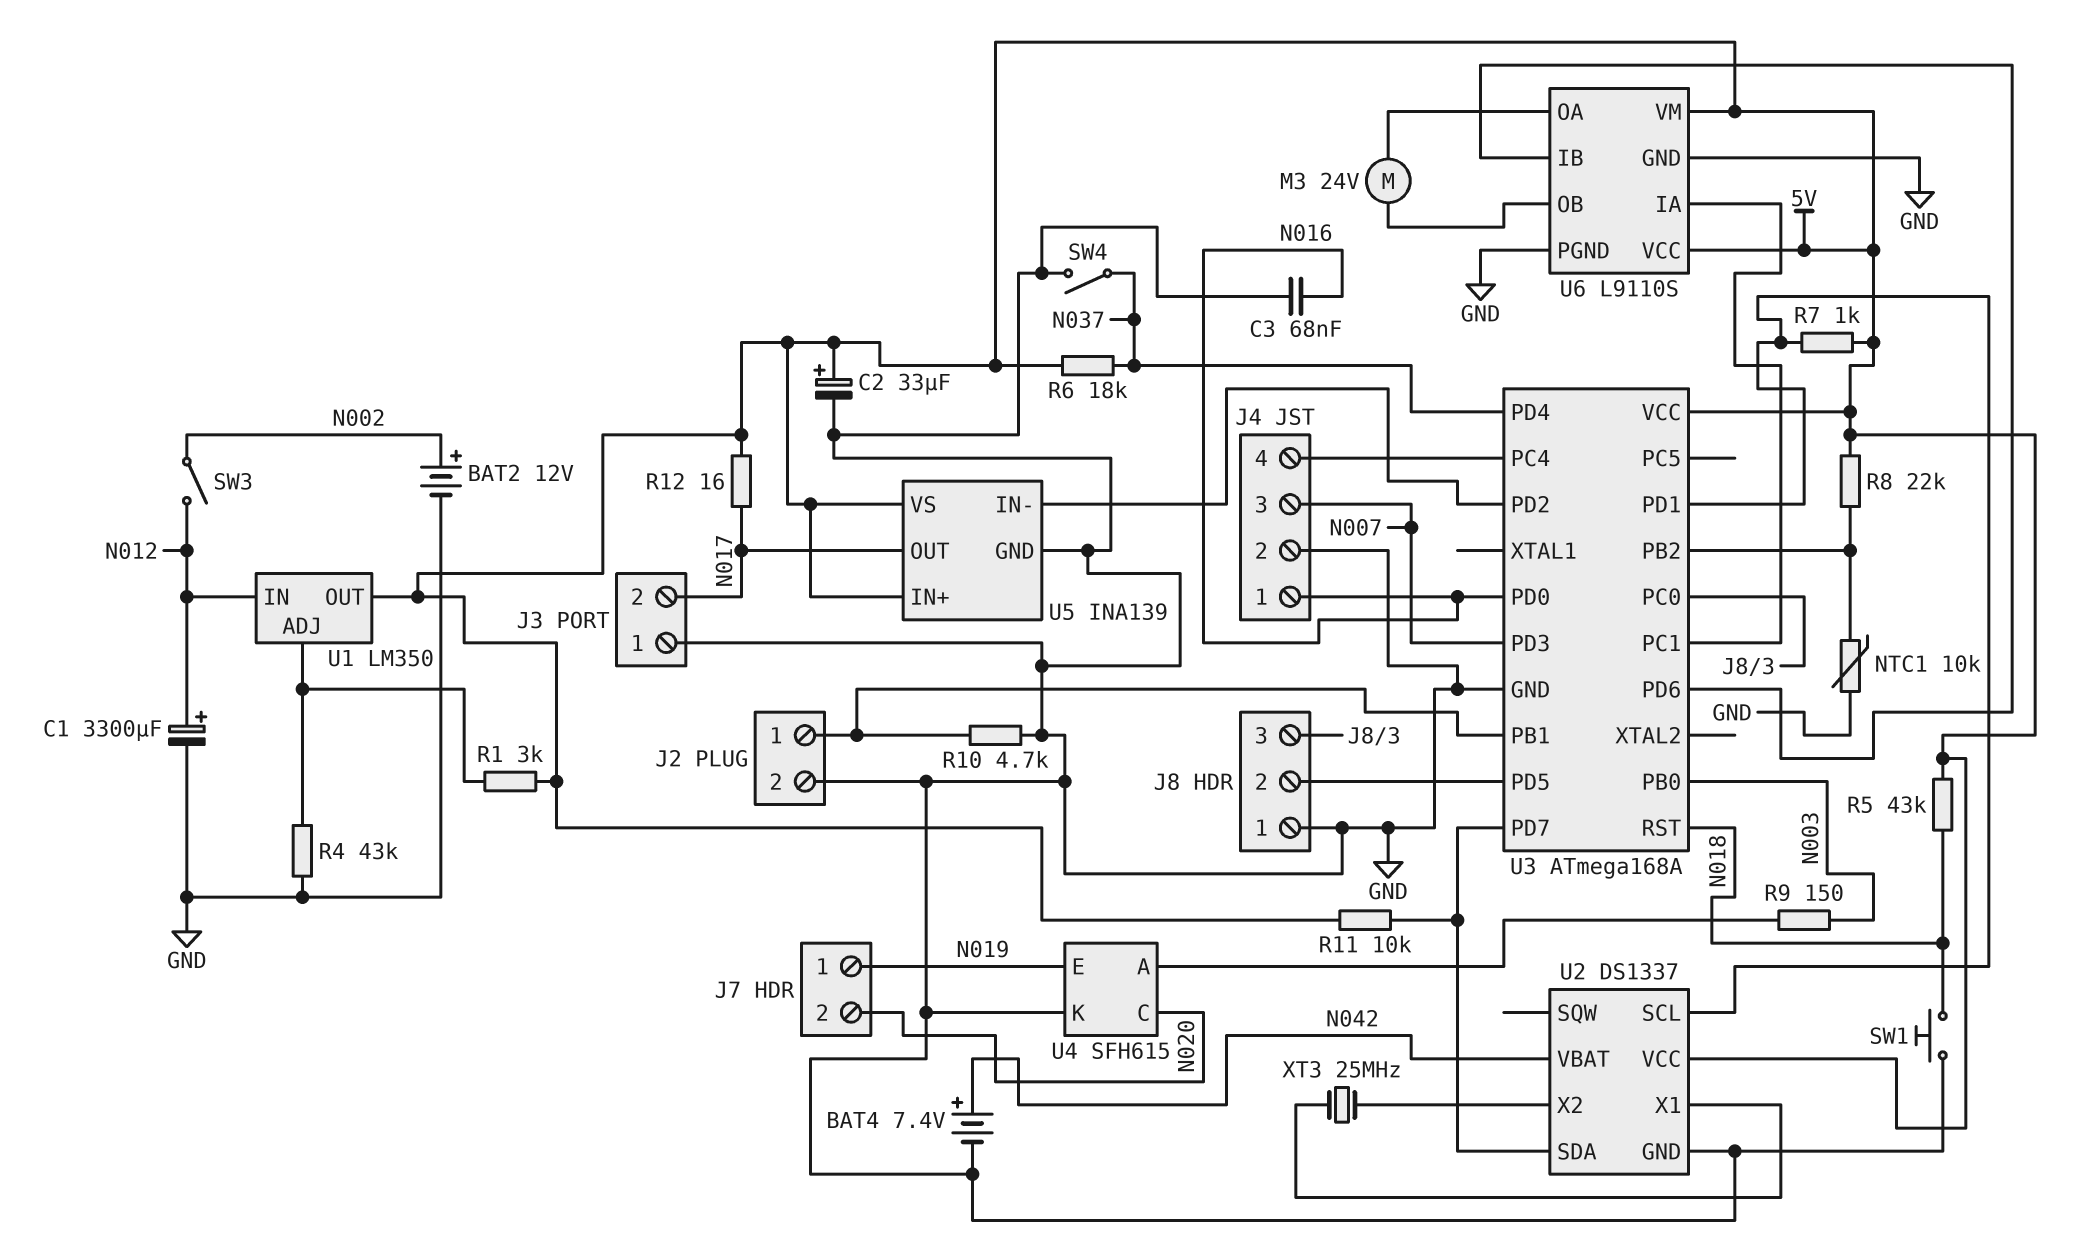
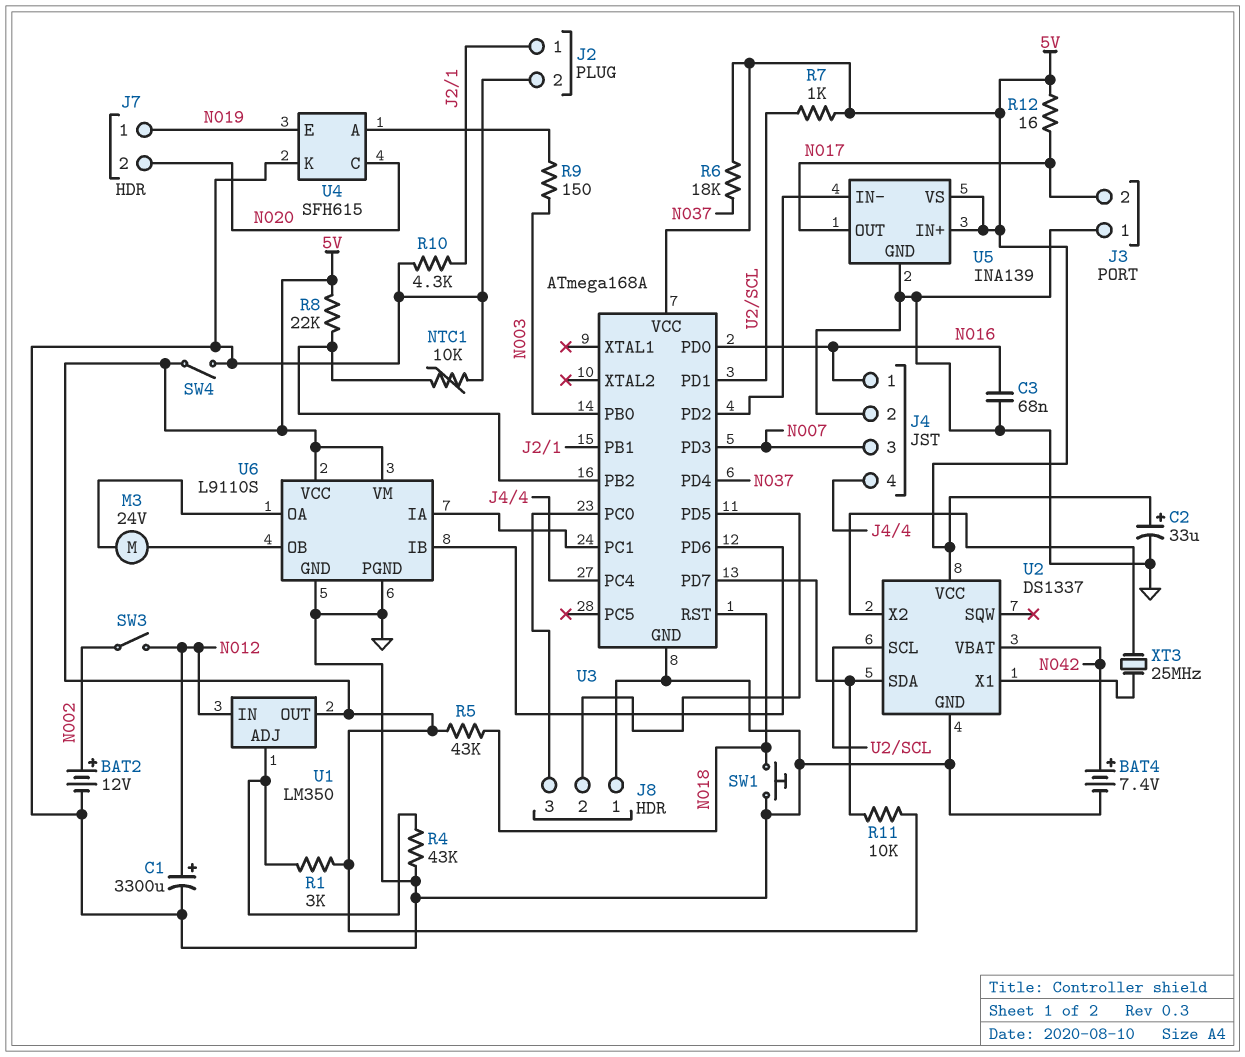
R10: 4.7k (GND, J2/1) -> 4.3k (GND, J2/1)
SW4: switch (GND, N037) -> switch (5V, GND)

